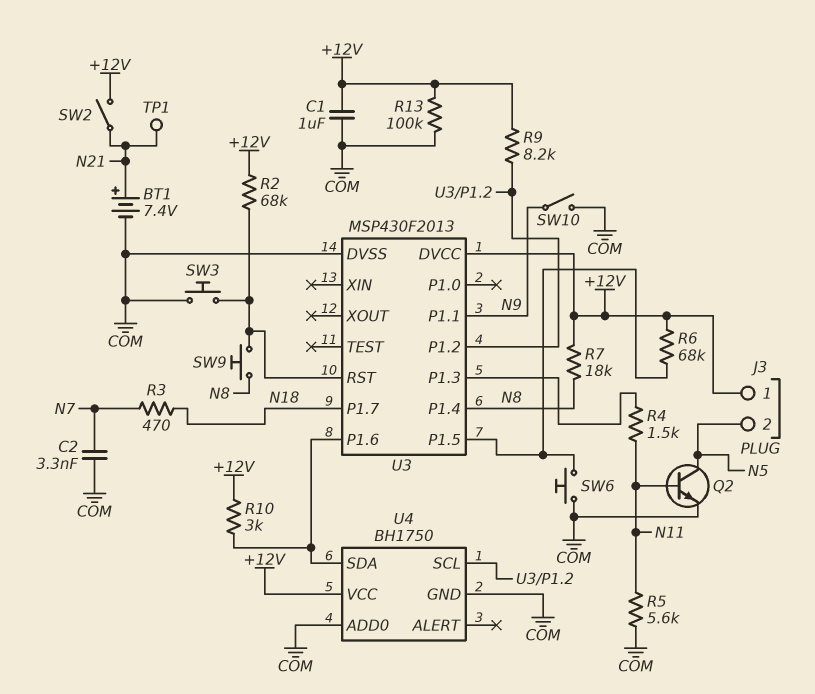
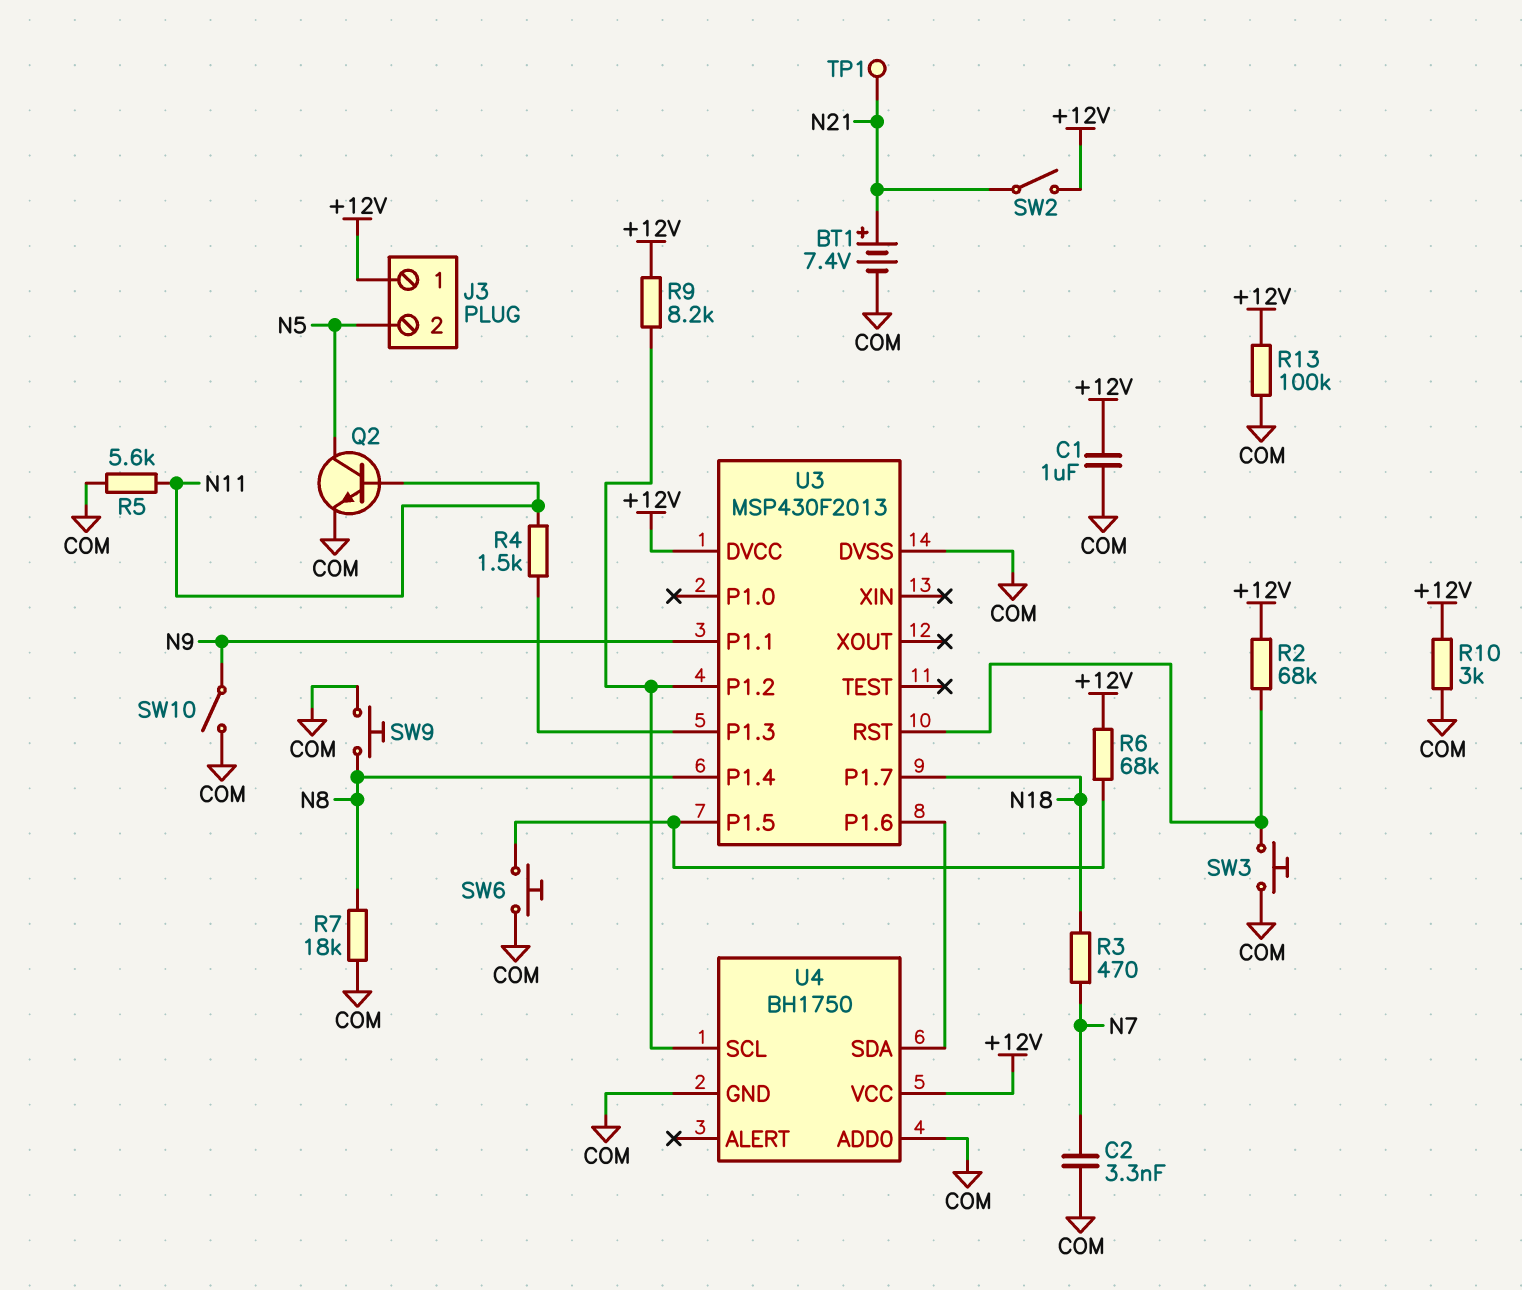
R7: 18k (+12V, N8) -> 18k (COM, N8)
R10: 3k (+12V, U3/P1.6) -> 3k (+12V, COM)
SW9: button (N8, U3/RST) -> button (COM, N8)

